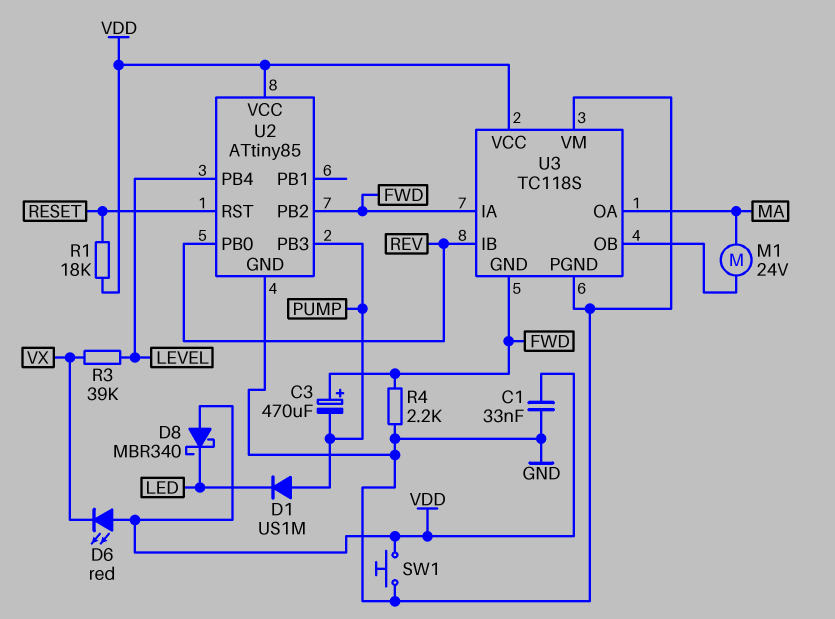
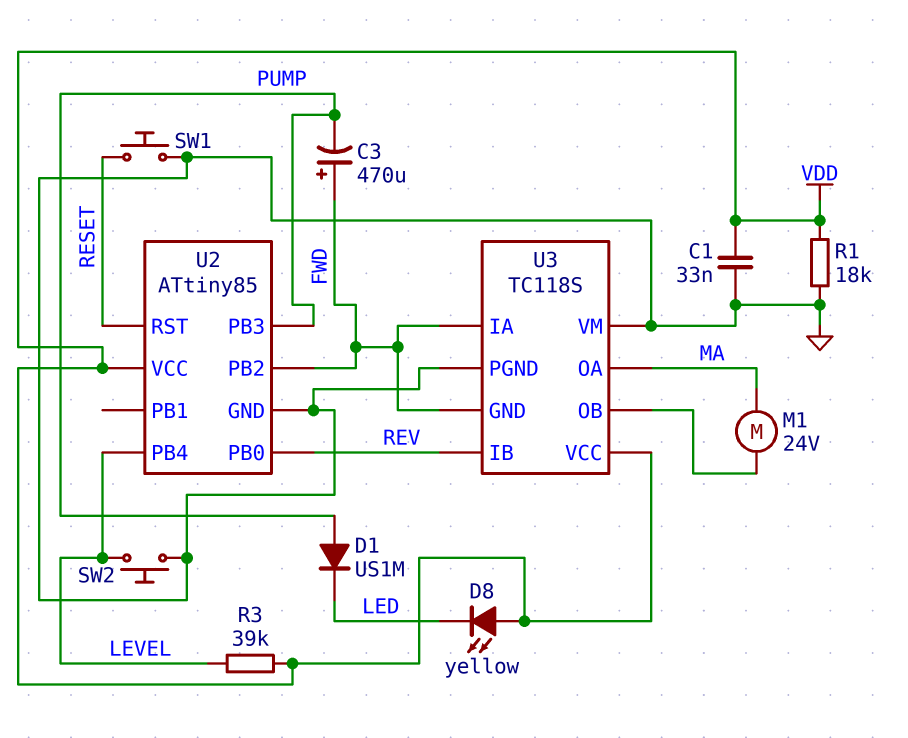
D6: LED red (A VDD, K VX) -> none
D8: schottky MBR340 (A VDD, K LED) -> LED yellow (A VDD, K LED)
R1: 18k (RESET, VDD) -> 18k (GND, VDD)
R3: 39k (LEVEL, VX) -> 39k (LEVEL, VDD)
R4: 2.2k (FWD, GND) -> none
SW1: button (GND, VDD) -> button (GND, RESET)
SW2: none -> button (GND, LEVEL)

